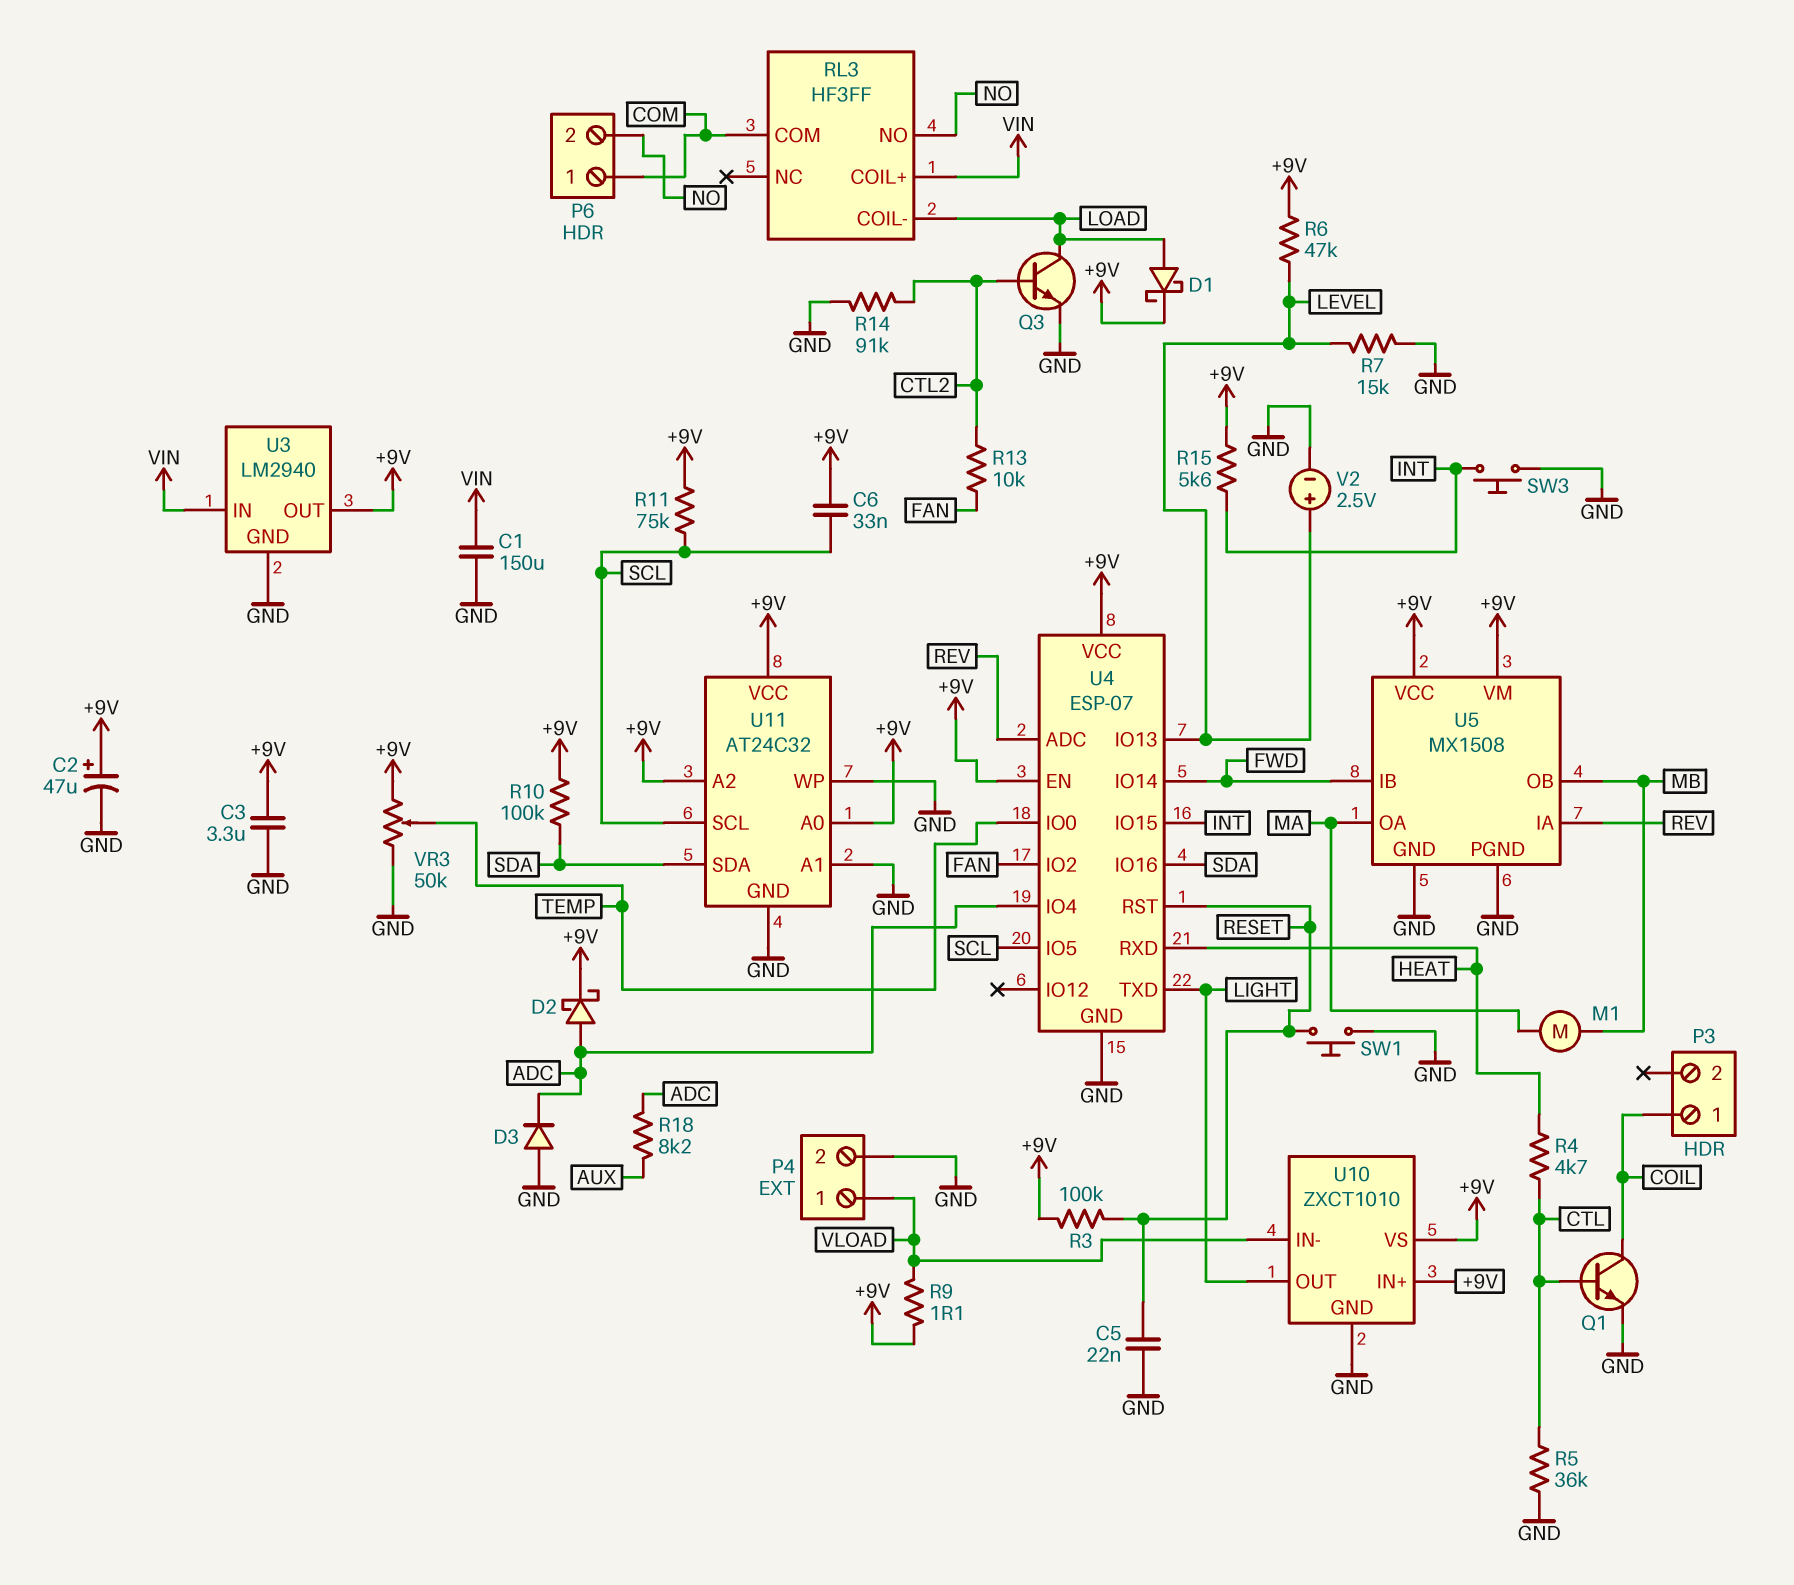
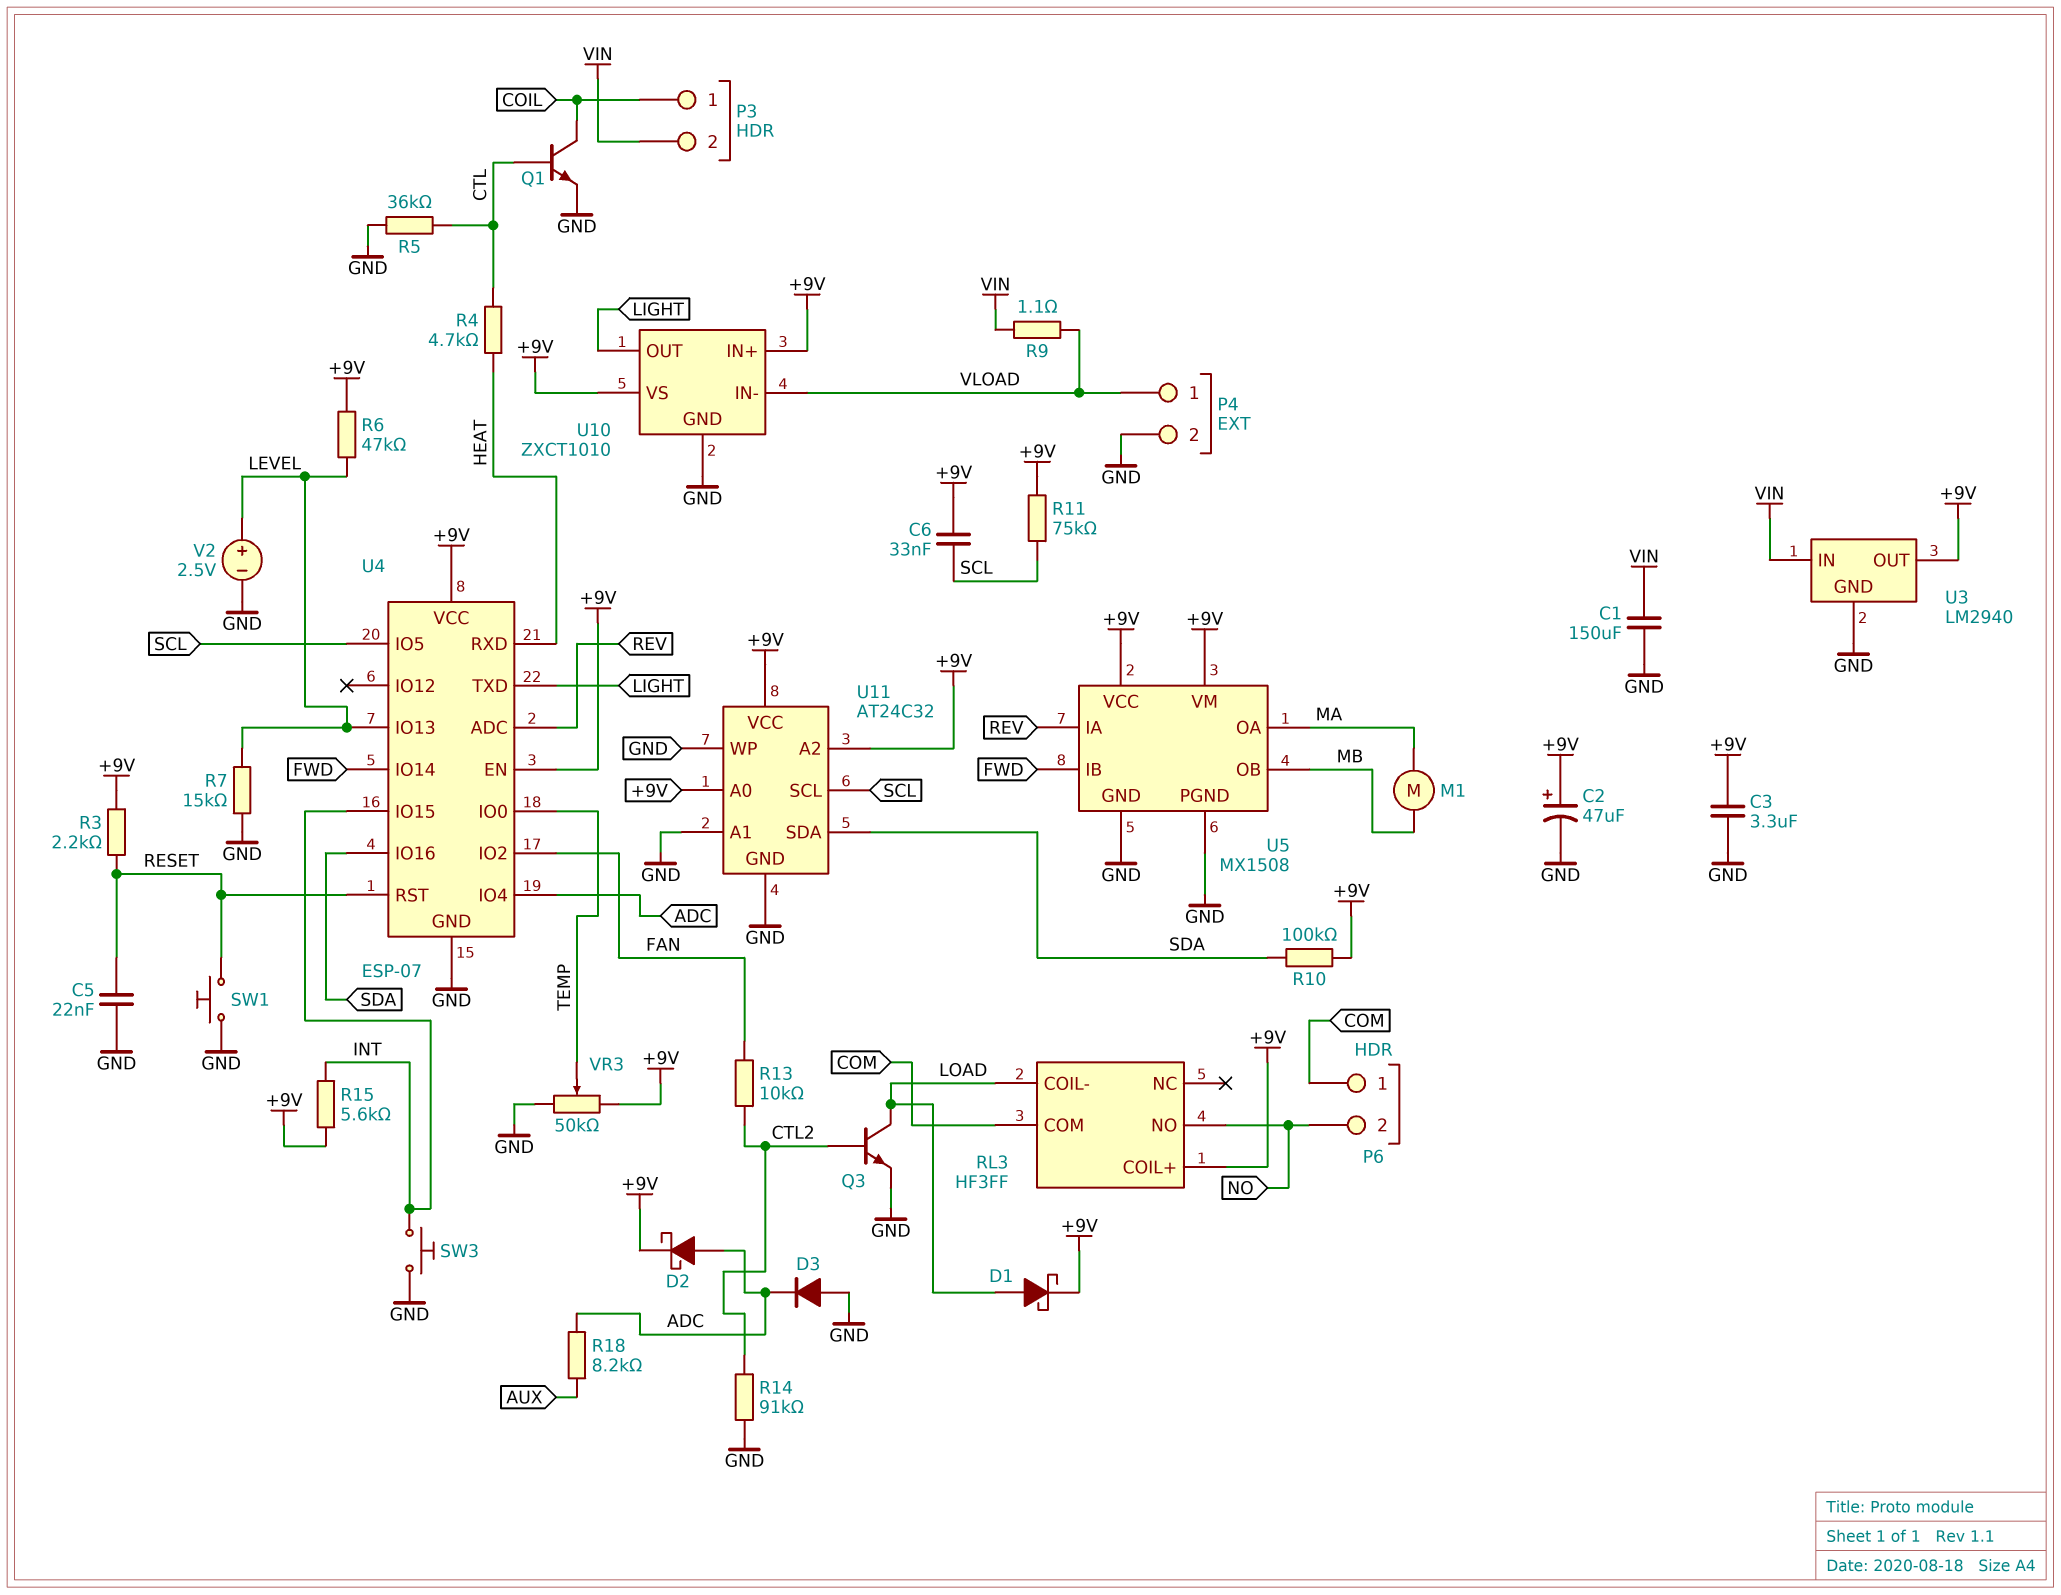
P3 pin 2: none -> VIN
R3: 100k (+9V, RESET) -> 2.2k (+9V, RESET)
R9: 1.1 (+9V, VLOAD) -> 1.1 (VIN, VLOAD)
RL3 pin COIL+: VIN -> +9V

